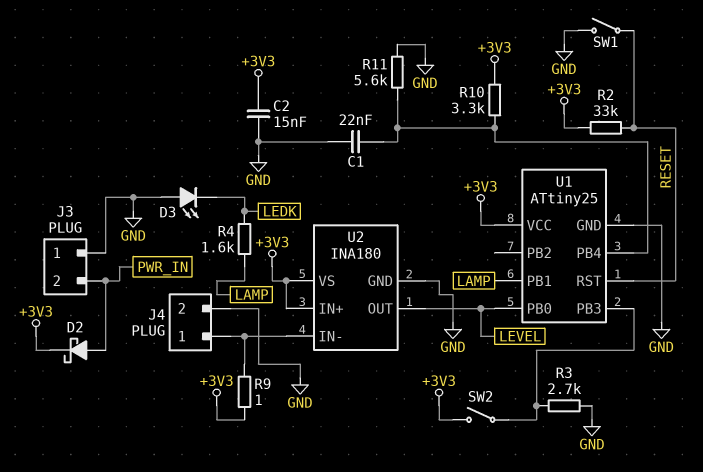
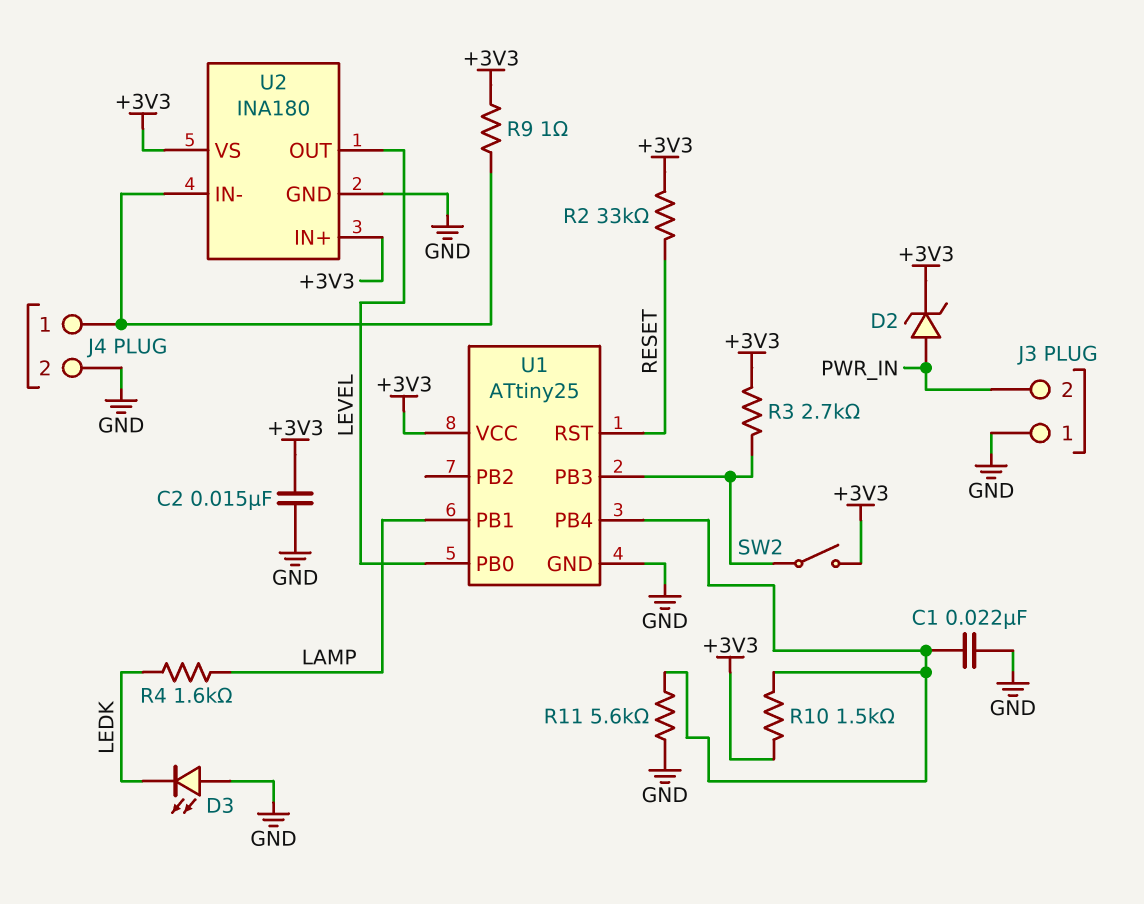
D2: schottky (A PWR_IN, K +3V3) -> zener (A PWR_IN, K +3V3)
R3: 2.7k (GND, U1/PB3) -> 2.7k (+3V3, U1/PB3)
R10: 3.3k (+3V3, U1/PB4) -> 1.5k (+3V3, U1/PB4)
SW1: switch (GND, RESET) -> none

